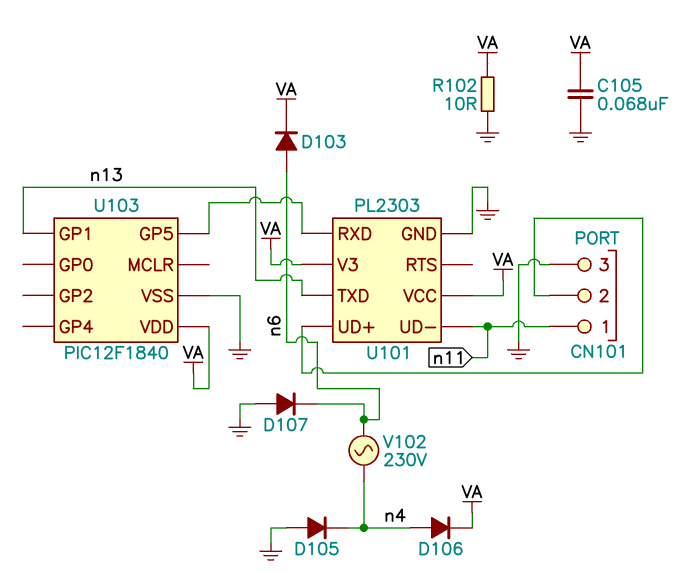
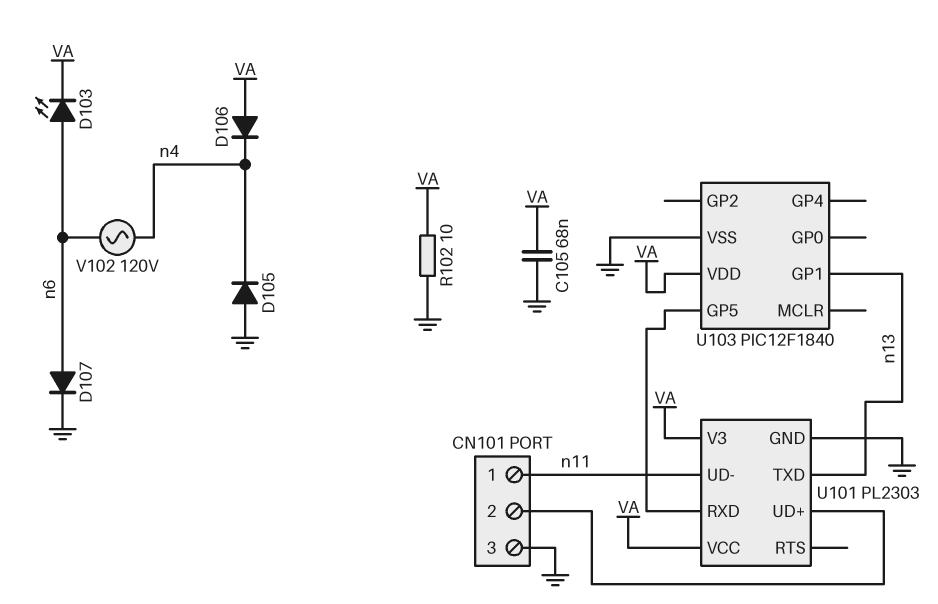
D103: diode (A n6, K VA) -> LED (A n6, K VA)
D106: diode (A n4, K VA) -> diode (A VA, K n4)
D107: diode (A GND, K n6) -> diode (A n6, K GND)
V102: AC 230V (n4, n6) -> AC 120V (n4, n6)

